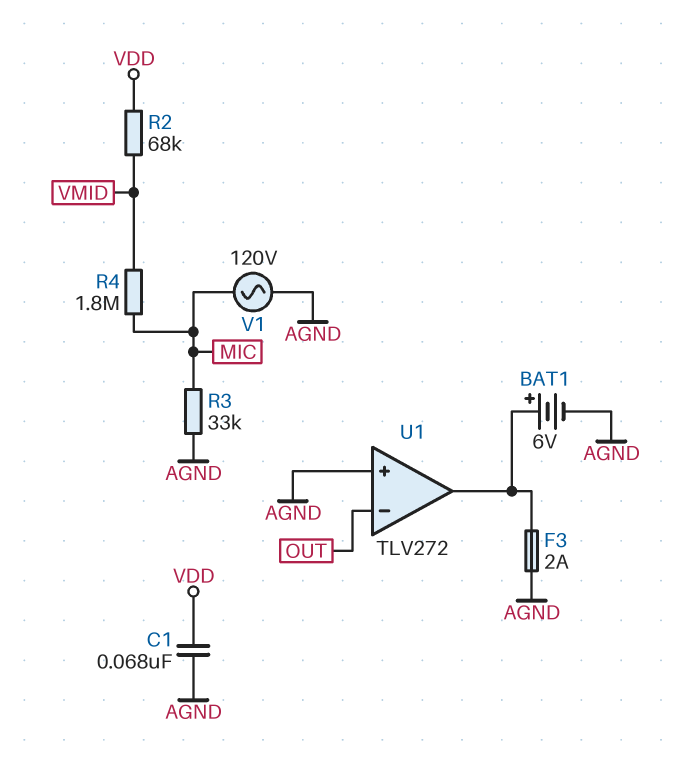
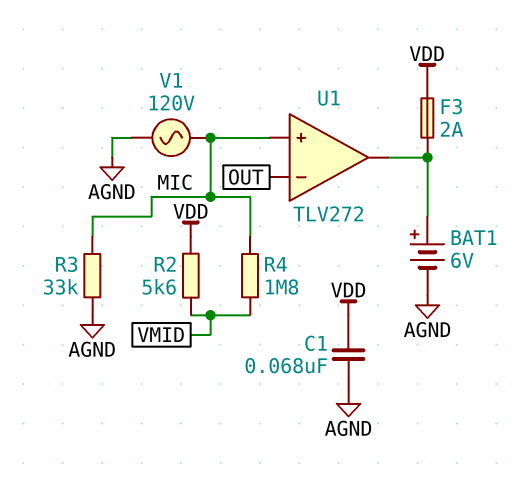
F3: 2A (AGND, U1/out) -> 2A (U1/out, VDD)
R2: 68k (VDD, VMID) -> 5.6k (VDD, VMID)
U1 pin in+: AGND -> MIC

